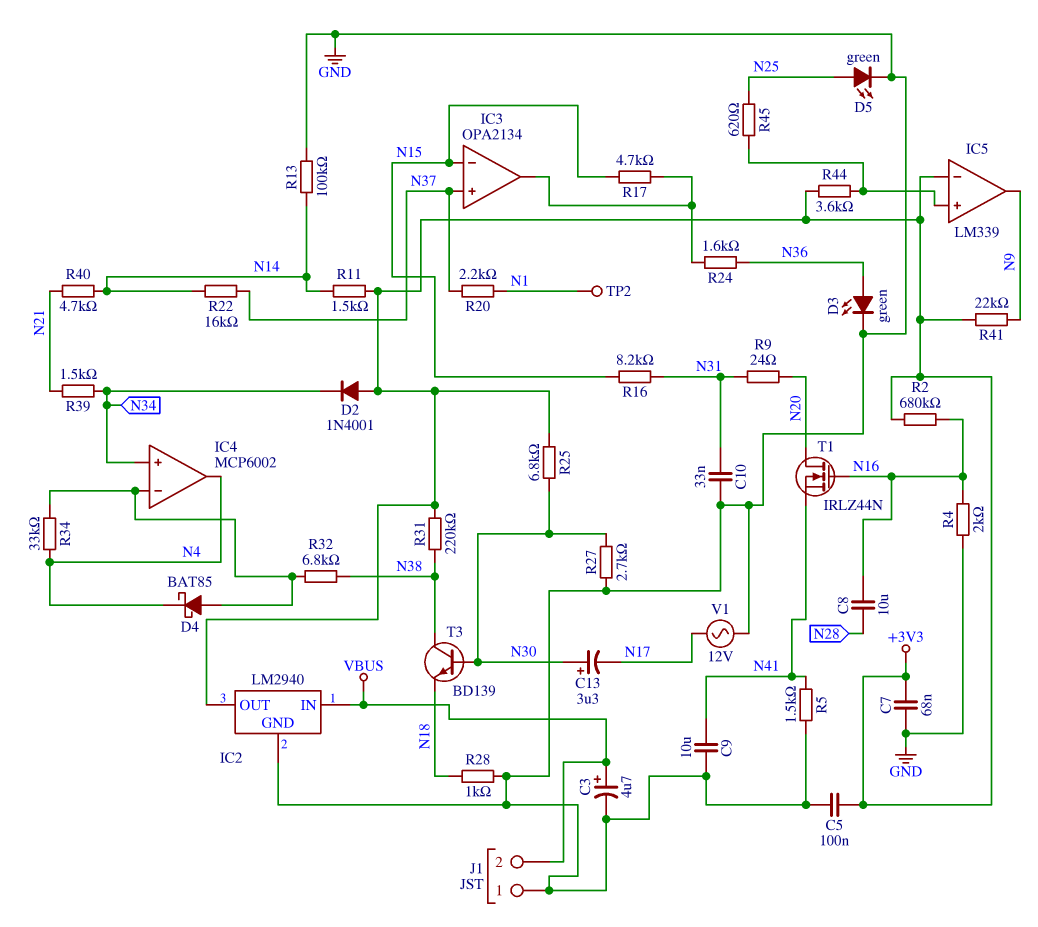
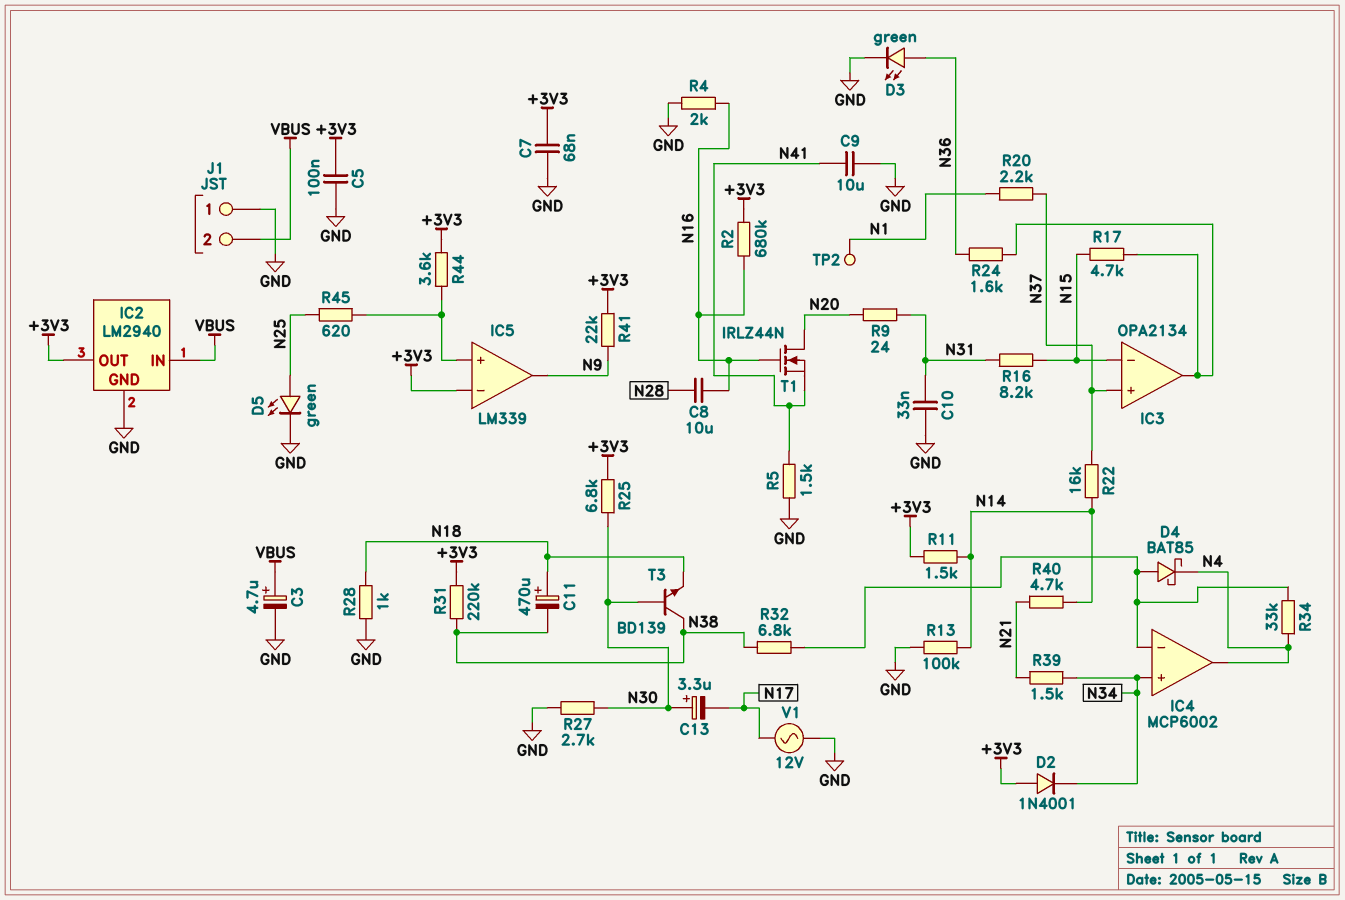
C11: none -> 470uF (plus N18, minus N38)

